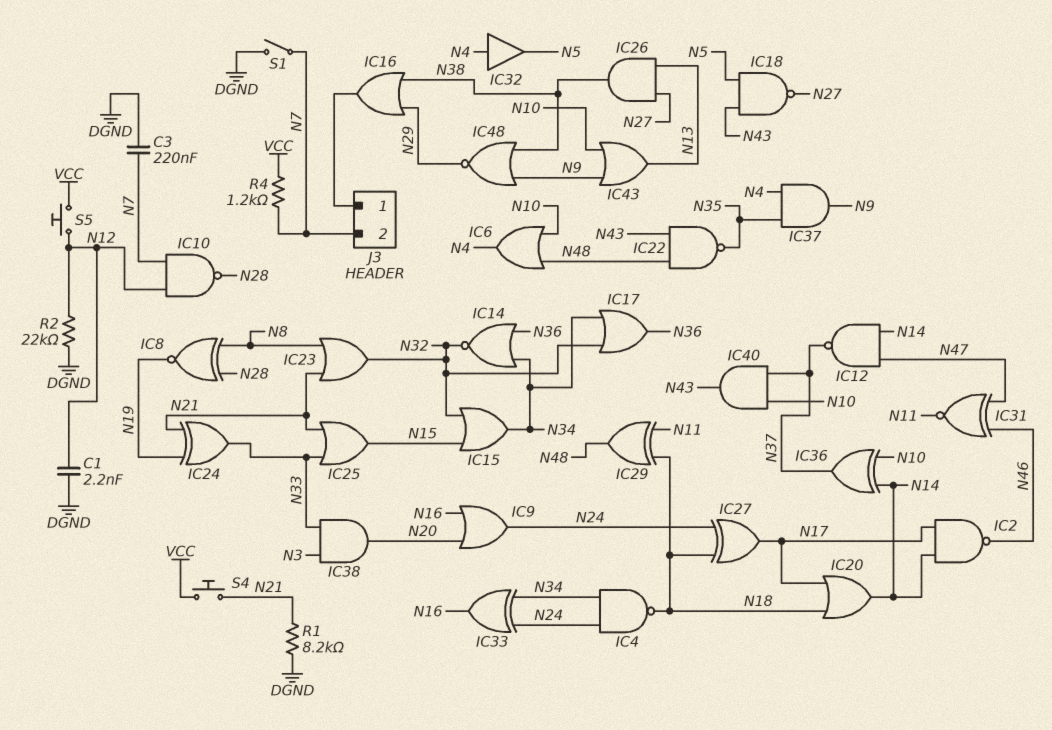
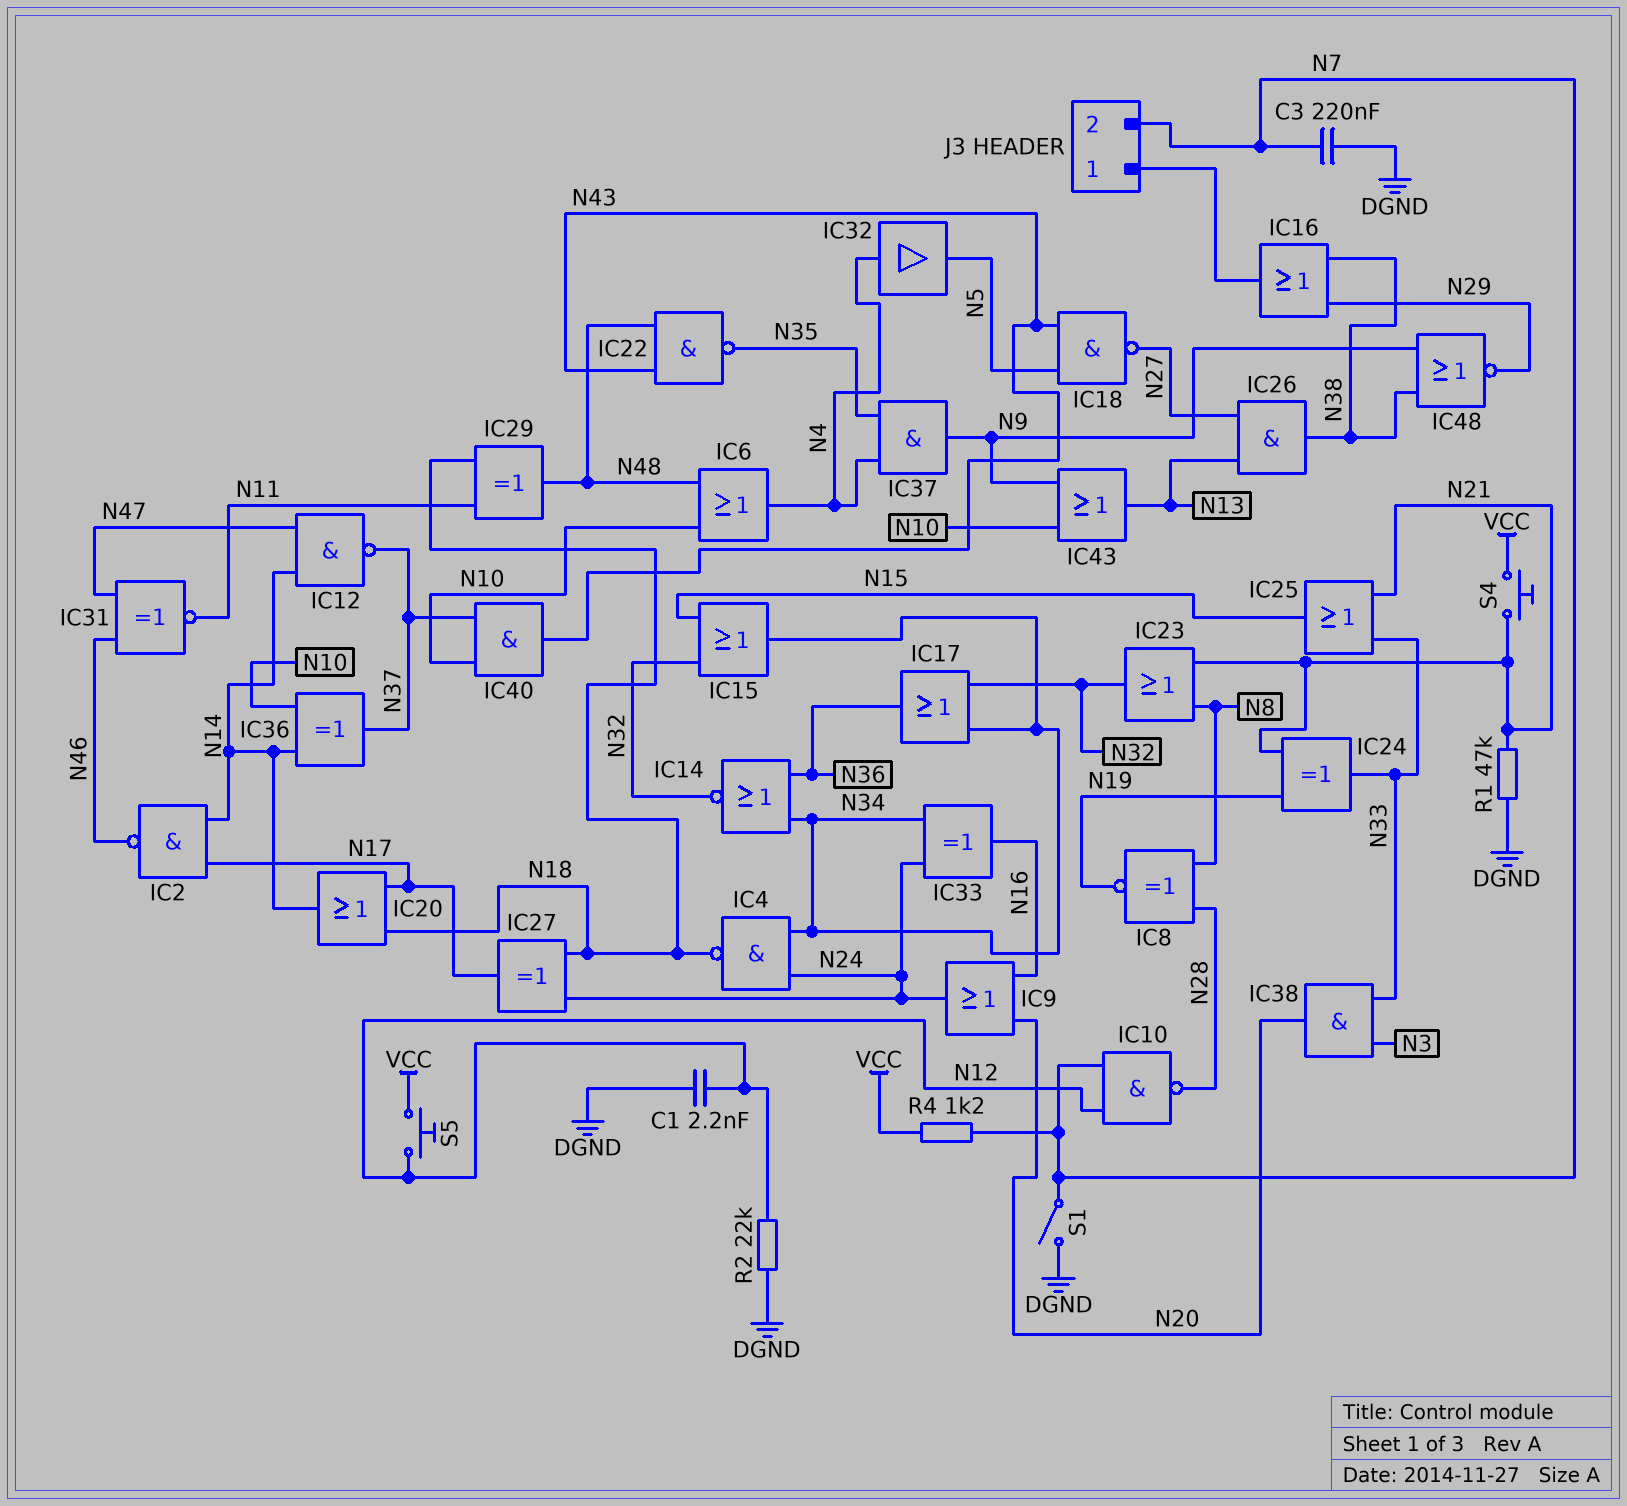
R1: 8.2k (DGND, N21) -> 47k (DGND, N21)

